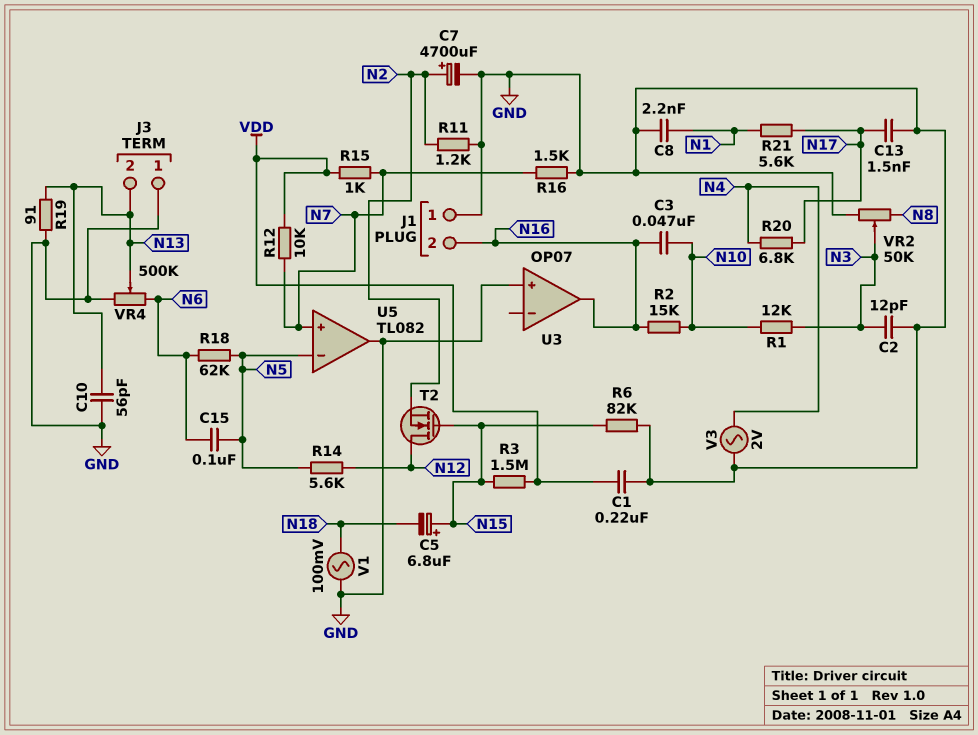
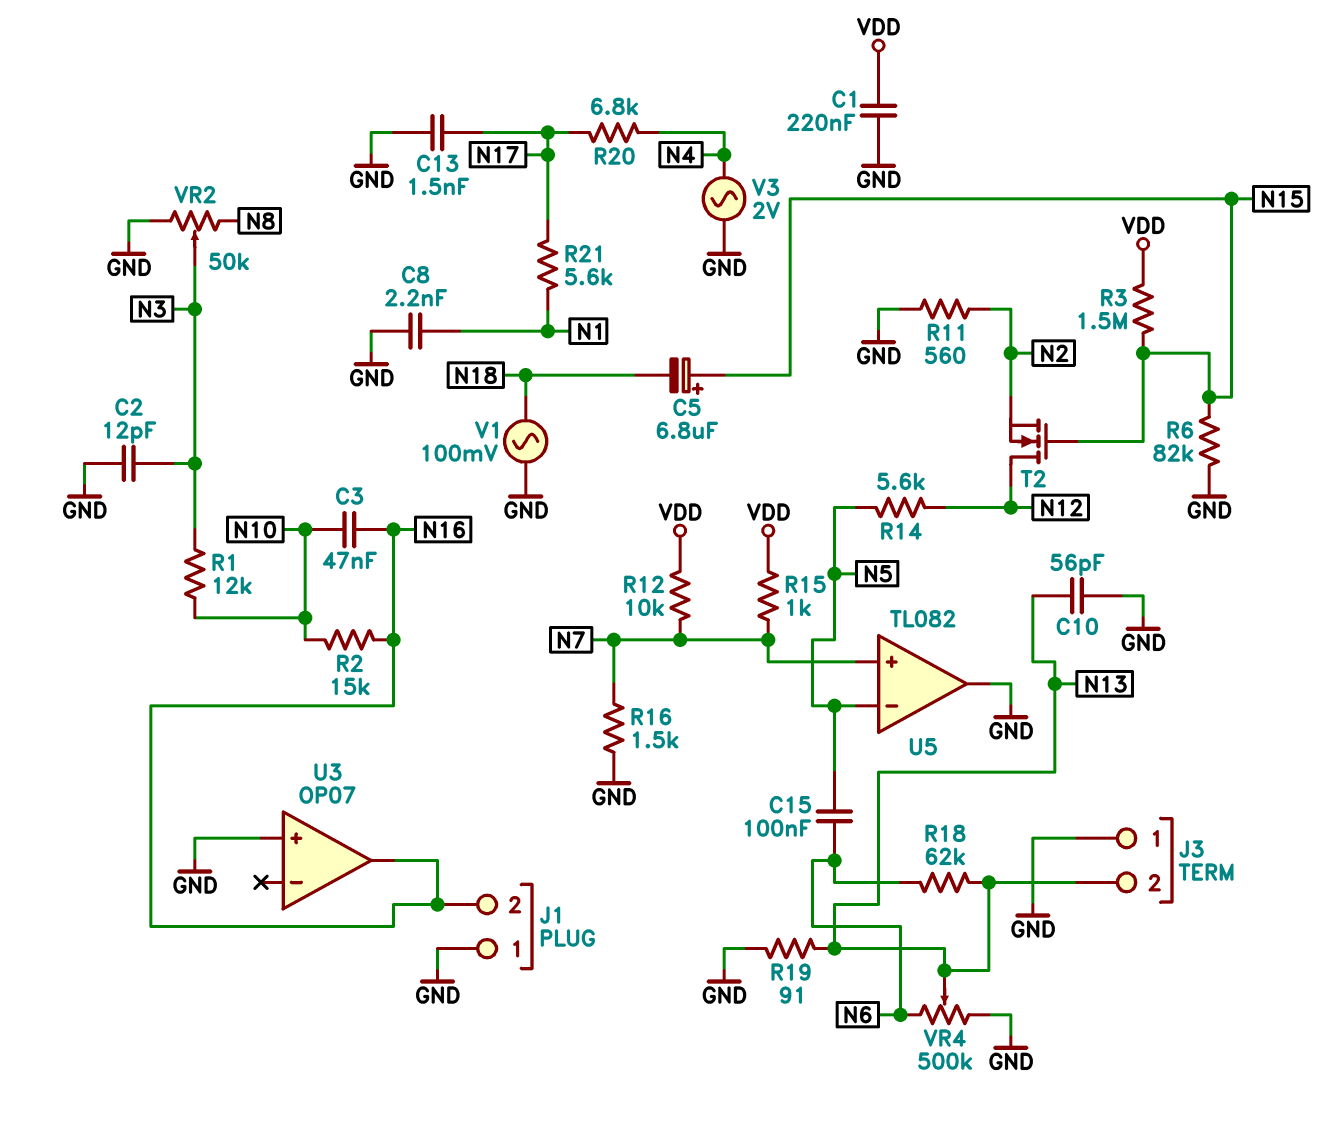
C7: 4700uF (plus N2, minus GND) -> none
R11: 1.2k (GND, N2) -> 560 (GND, N2)
R18: 62k (N5, N6) -> 62k (N6, N13)

